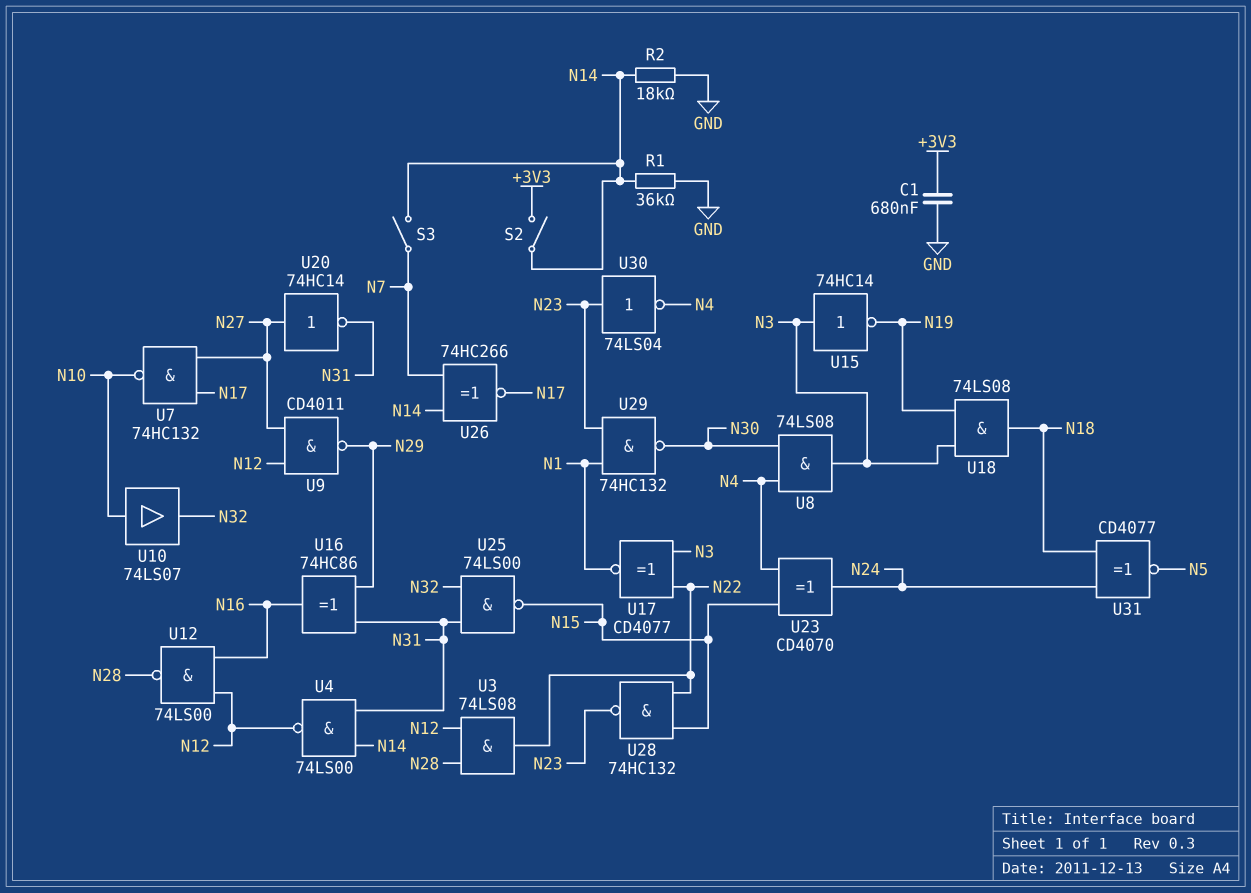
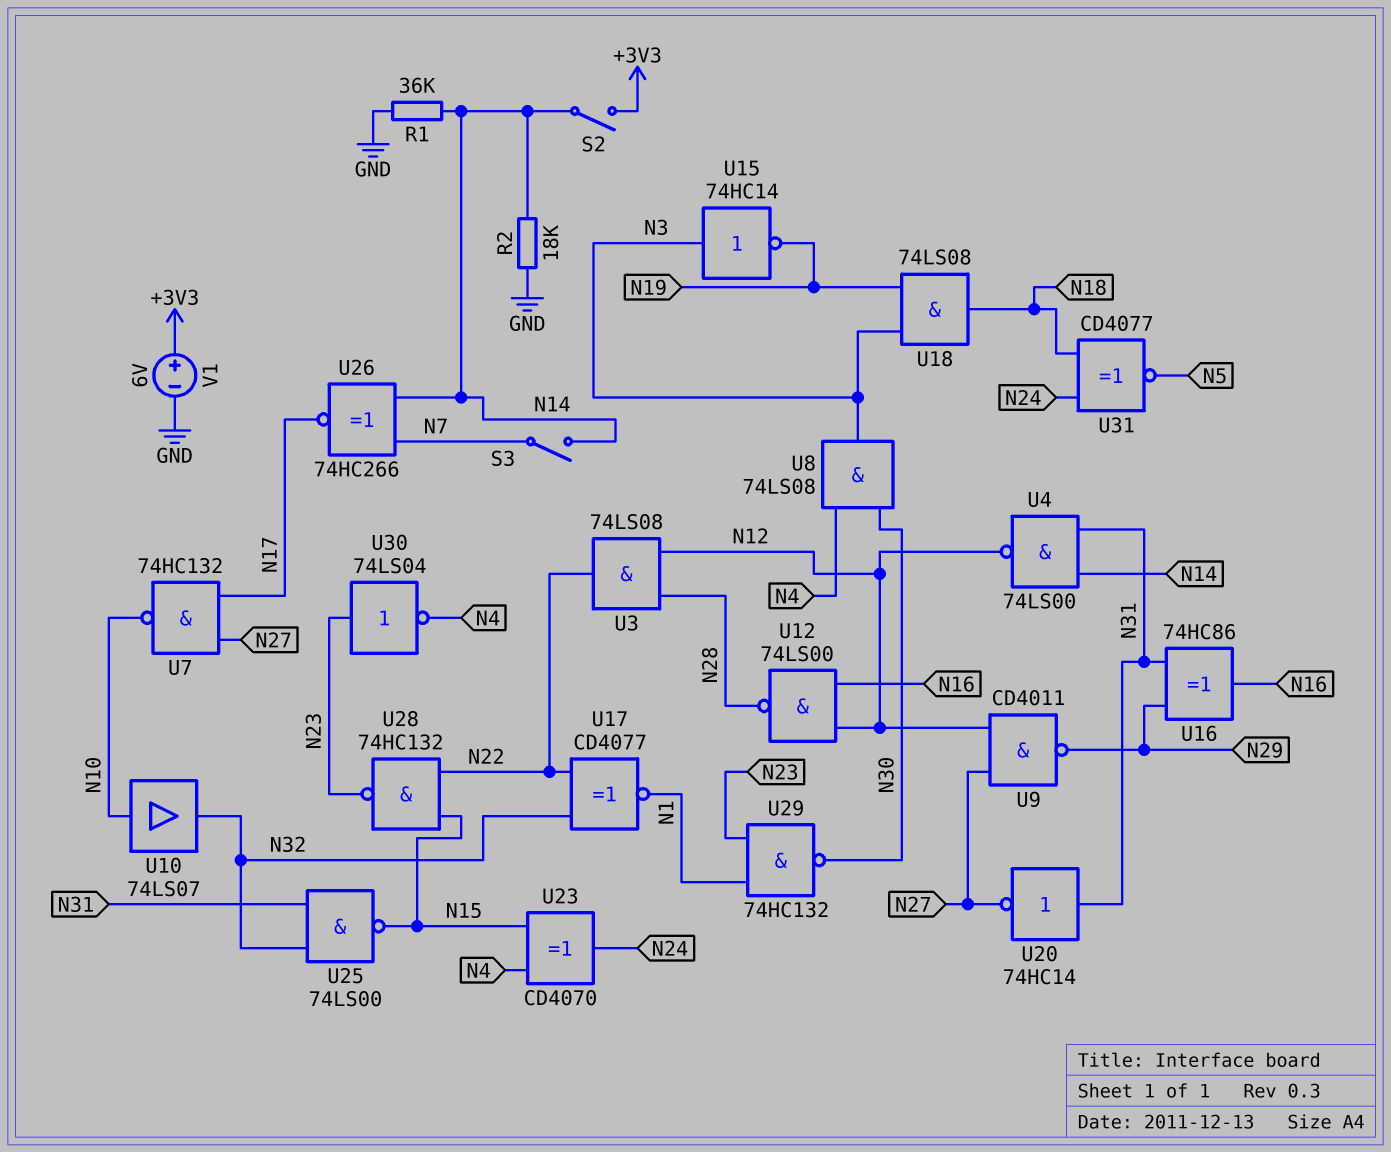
C1: 680nF (+3V3, GND) -> none
U17: XNOR CD4077 (in N3, in N22, out N1) -> XNOR CD4077 (in N22, in N32, out N1)
U20: NOT 74HC14 (in N27, out N31) -> NOT 74HC14 (in N31, out N27)
V1: none -> 6V (plus +3V3, minus GND)

